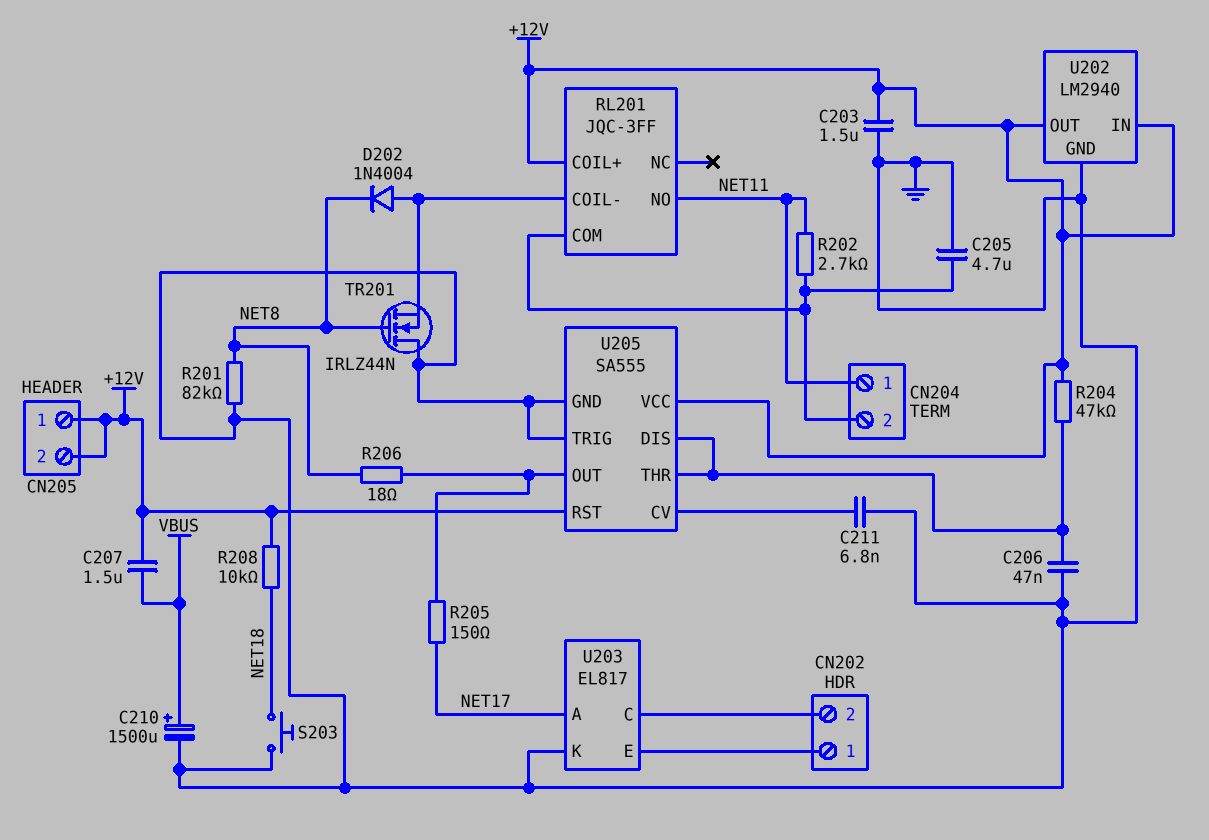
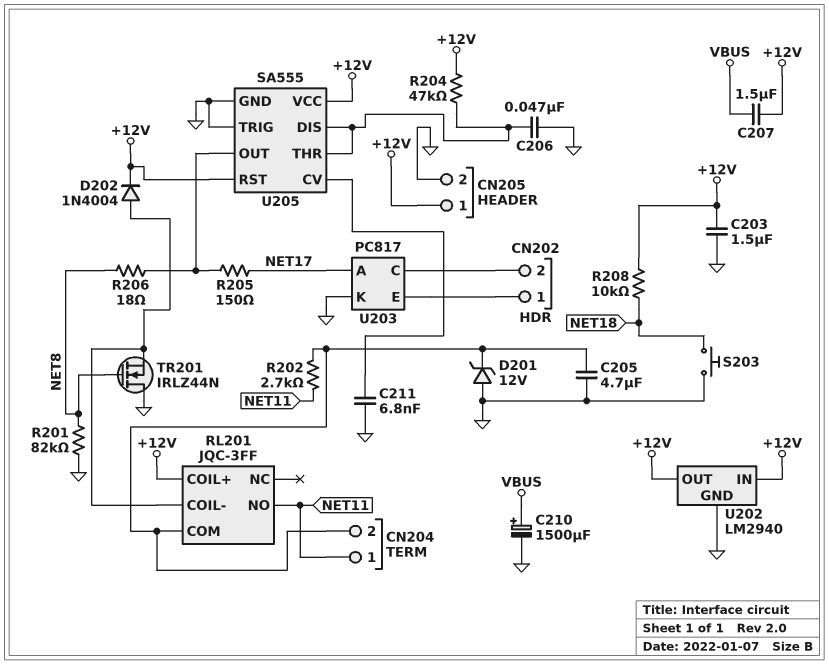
CN205 pin 2: +12V -> GND
D201: none -> zener 12V (A GND, K CN204/2)
D202: diode 1N4004 (A RL201/COIL-, K NET8) -> diode 1N4004 (A RL201/COIL-, K +12V)
U203: EL817 -> PC817

